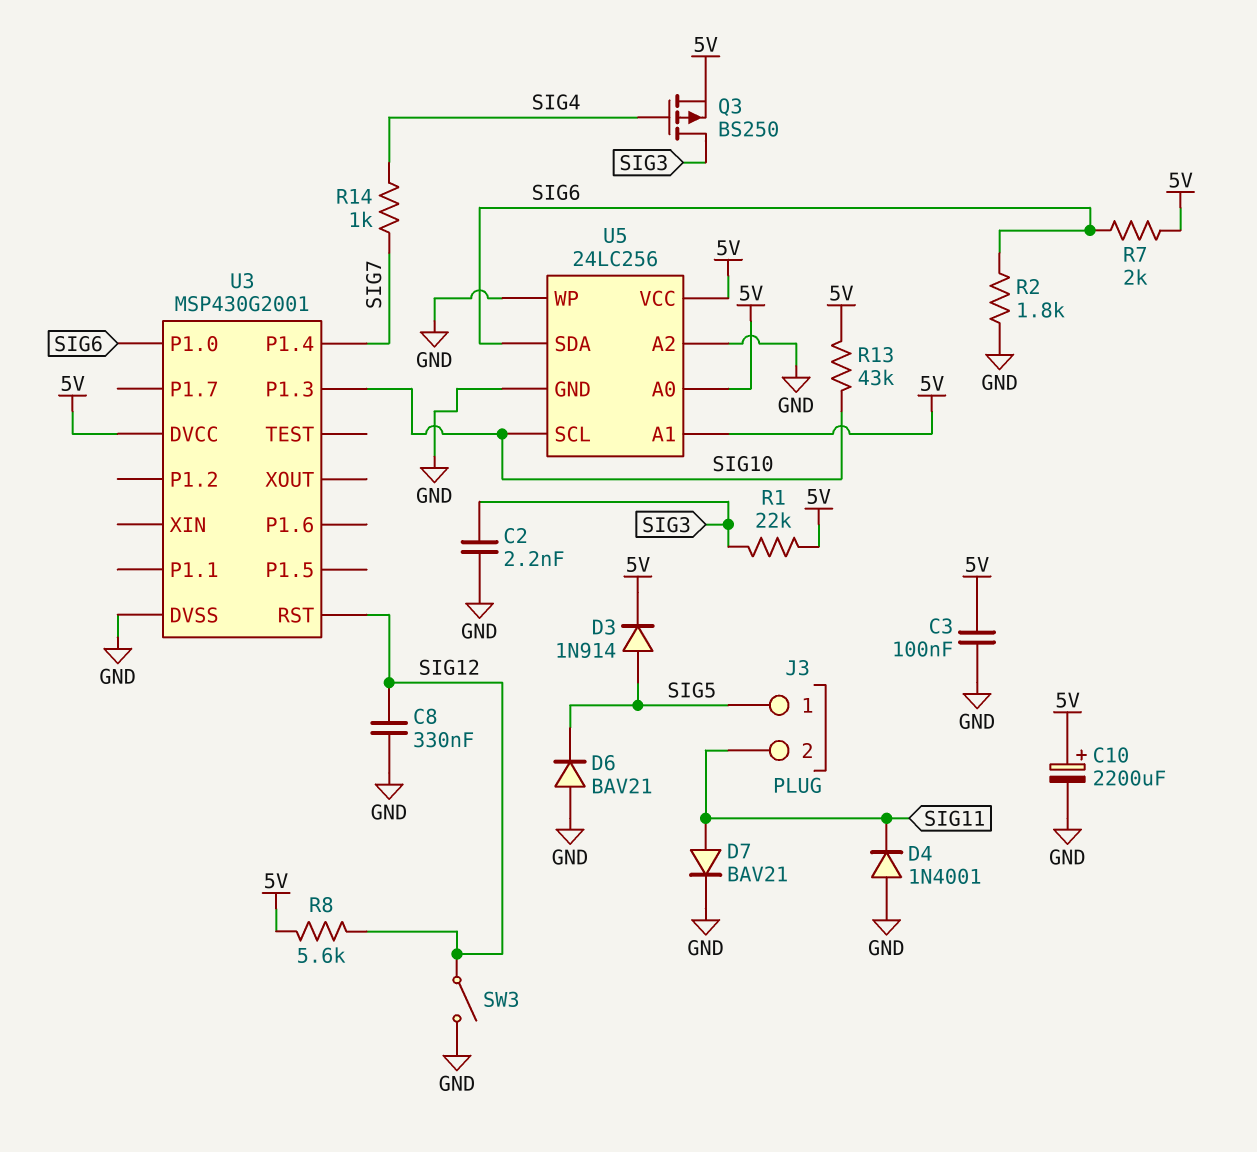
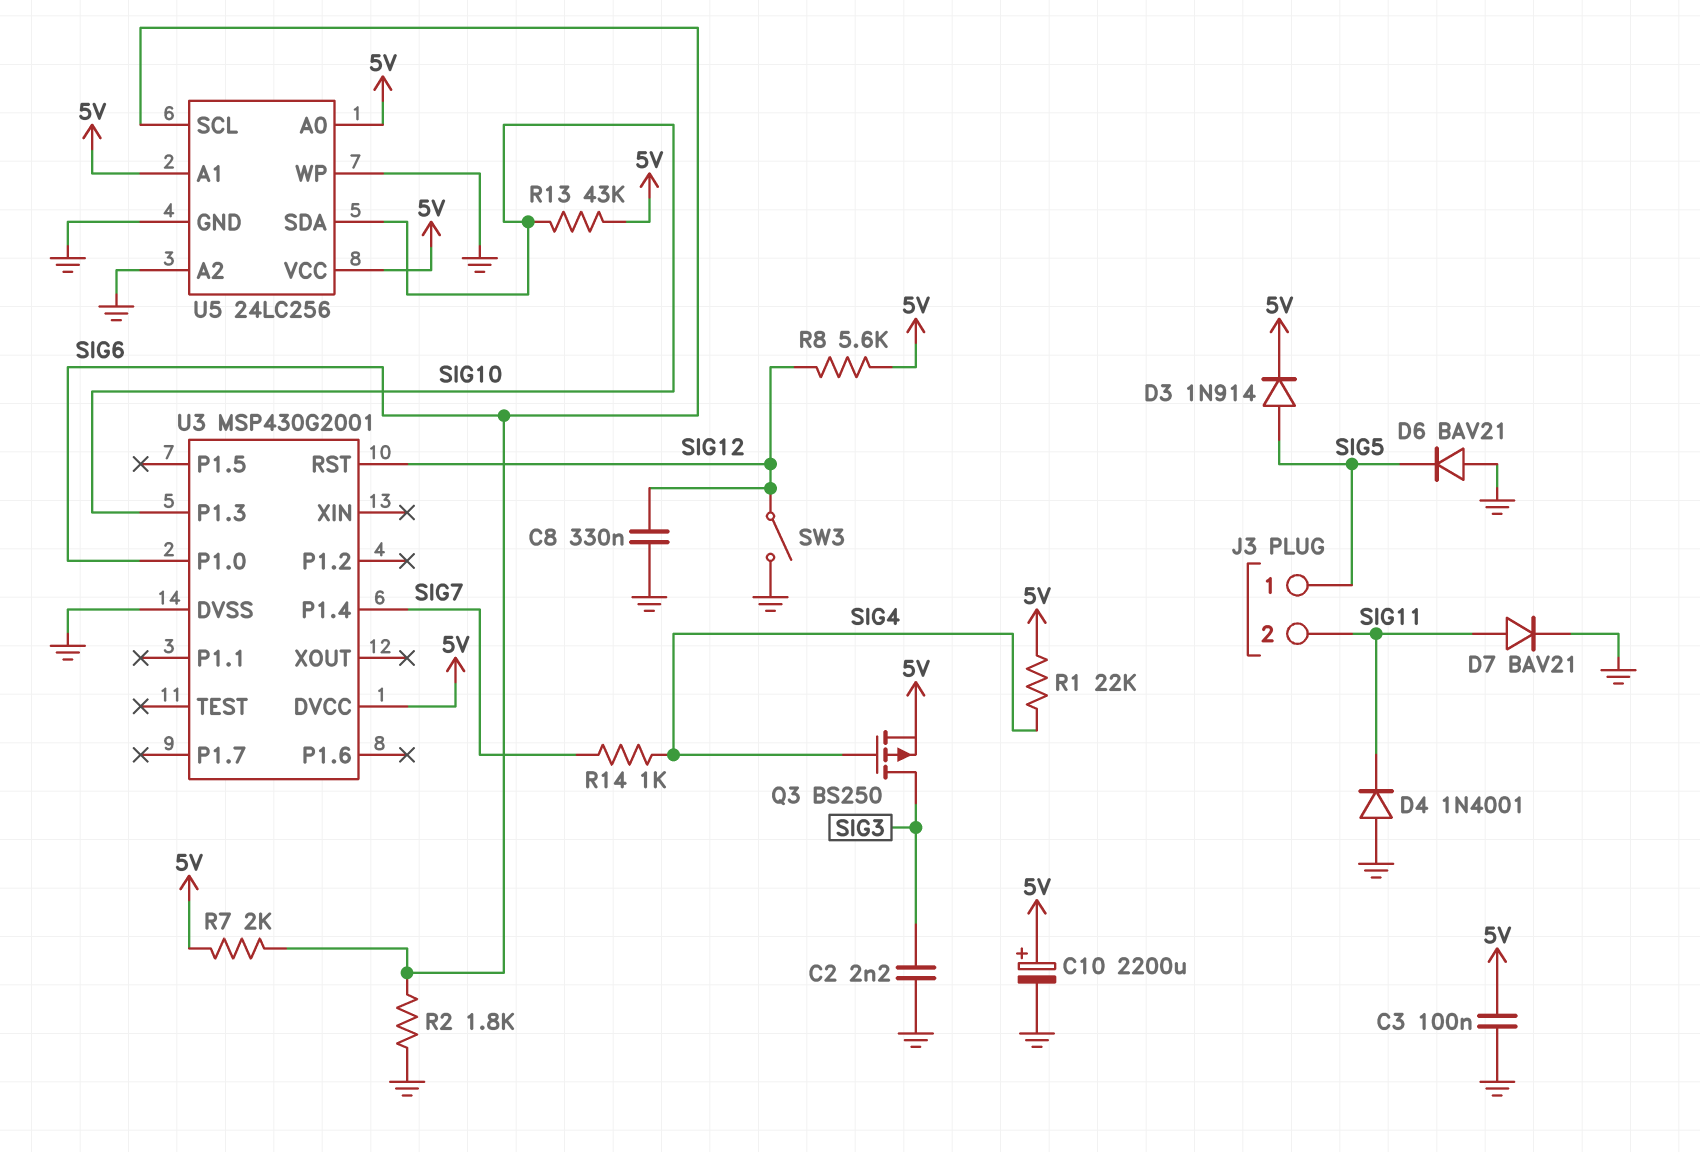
R1: 22k (5V, SIG3) -> 22k (5V, SIG4)
U5 pin SCL: SIG10 -> SIG6
U5 pin SDA: SIG6 -> SIG10

